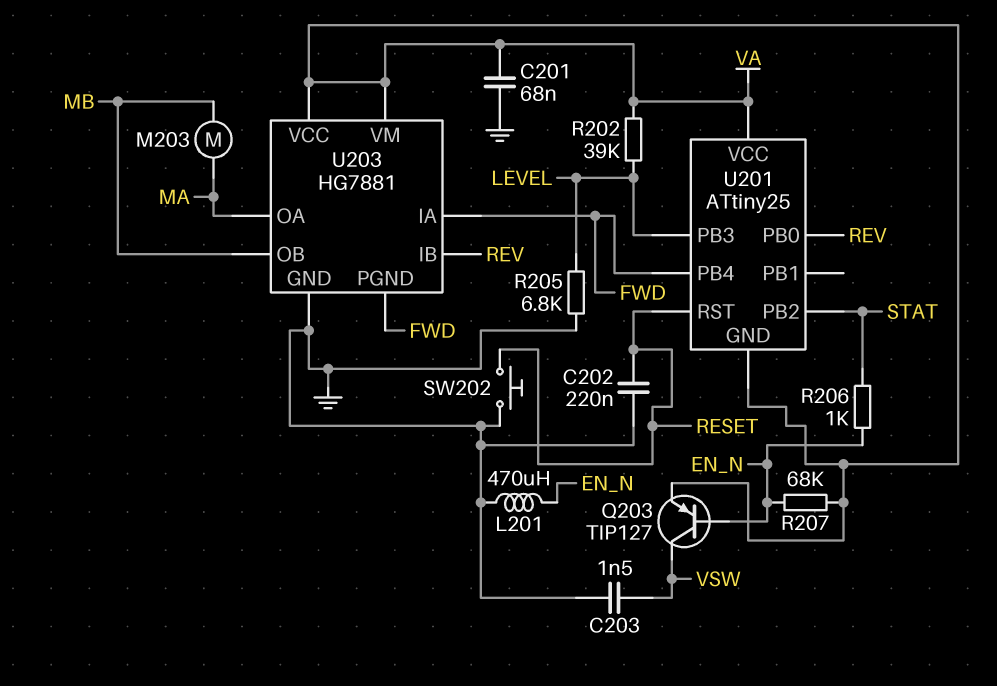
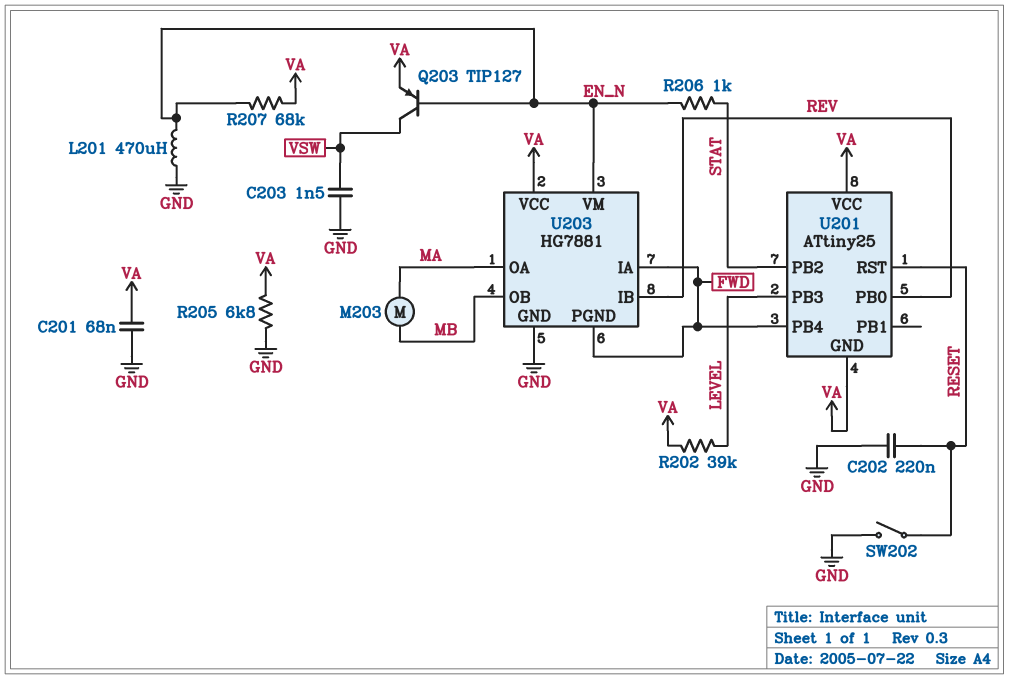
R205: 6.8k (GND, LEVEL) -> 6.8k (GND, VA)
SW202: button (GND, RESET) -> switch (GND, RESET)
U203 pin VM: VA -> EN_N

